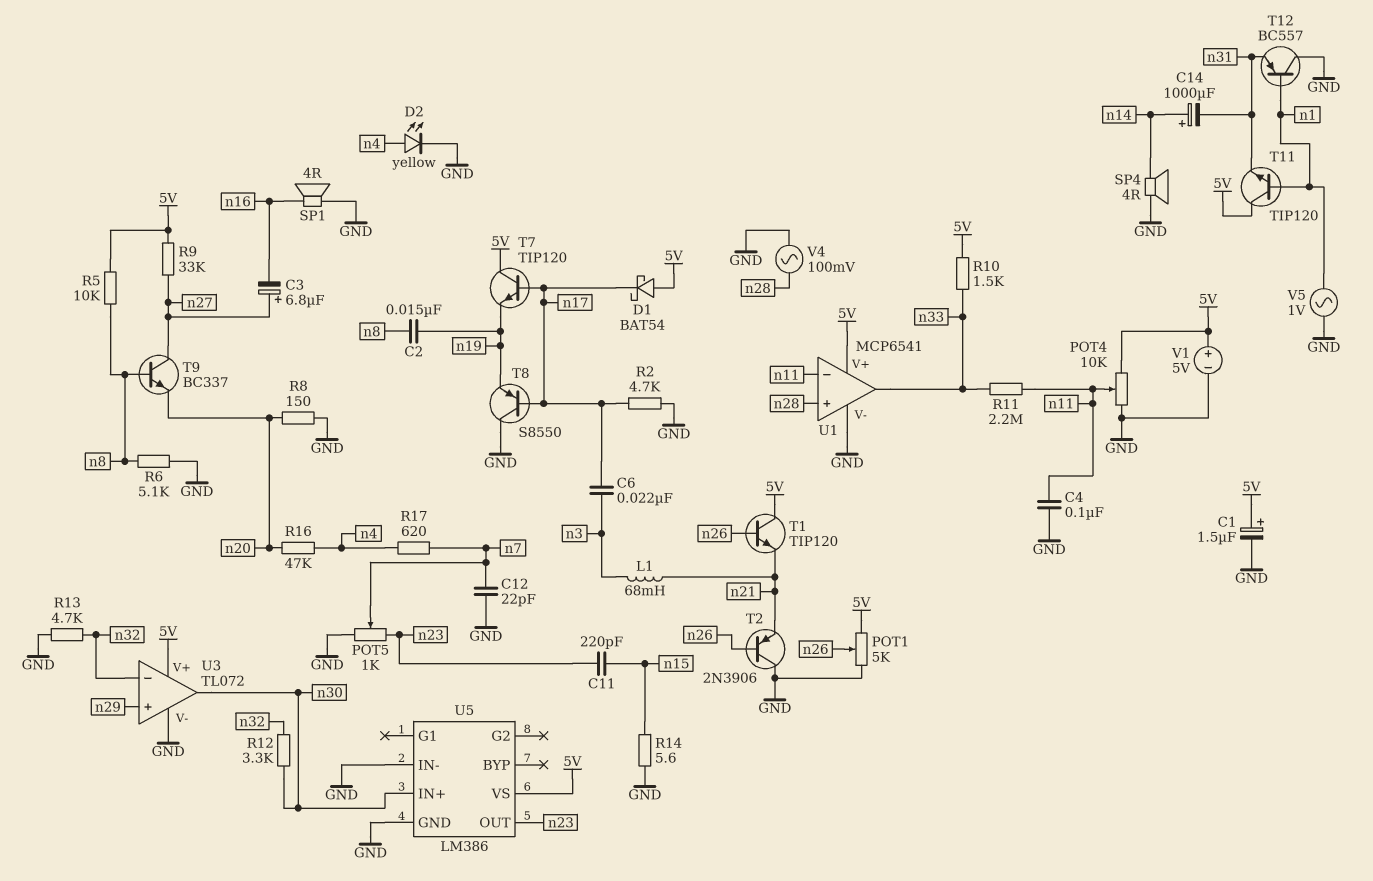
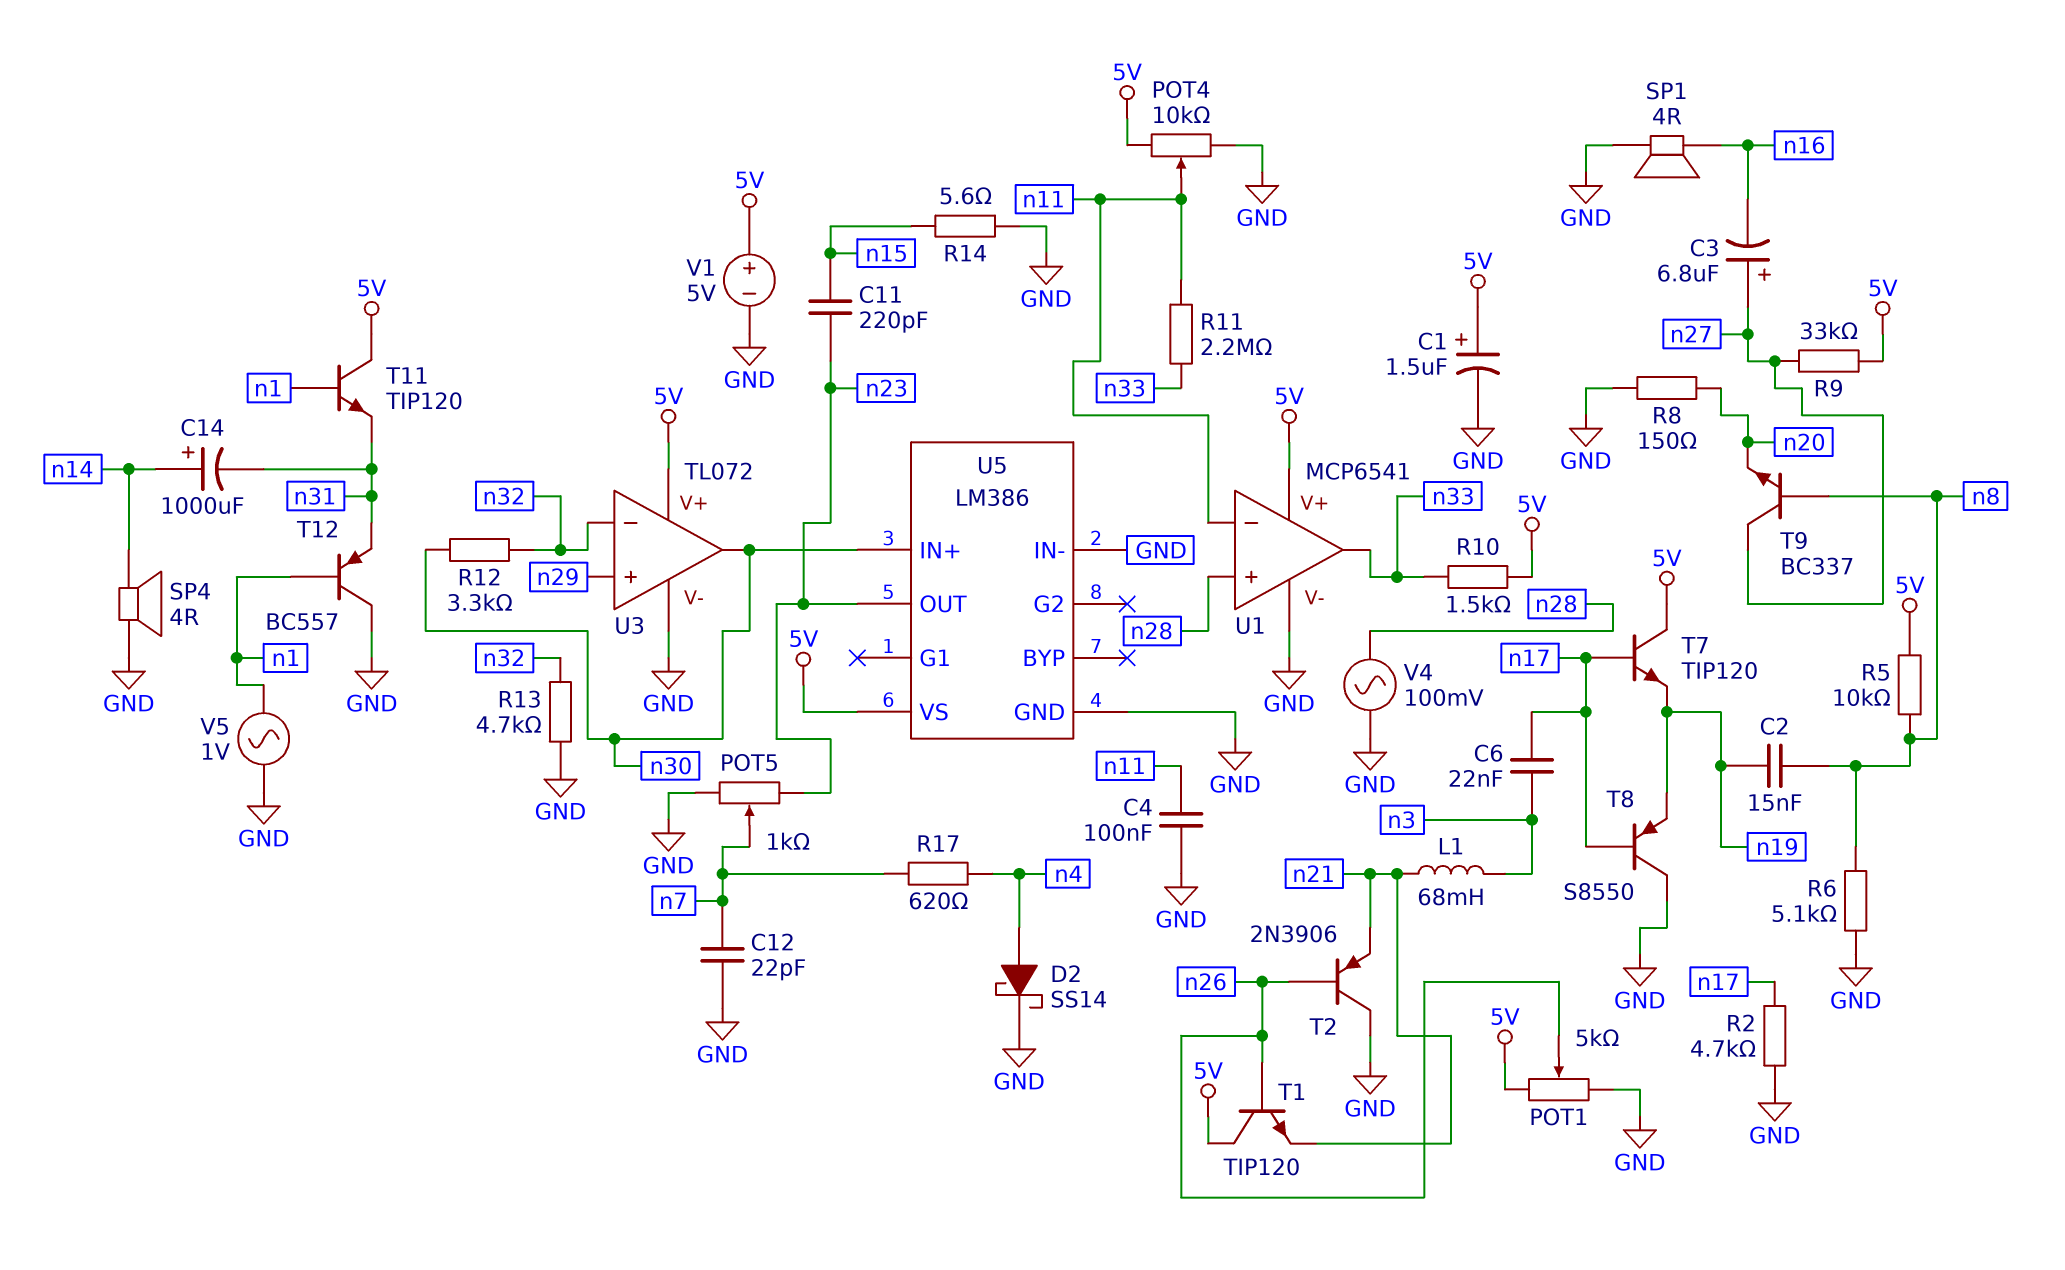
D1: schottky BAT54 (A 5V, K n17) -> none
D2: LED yellow (A n4, K GND) -> schottky SS14 (A n4, K GND)
R16: 47k (n4, n20) -> none

